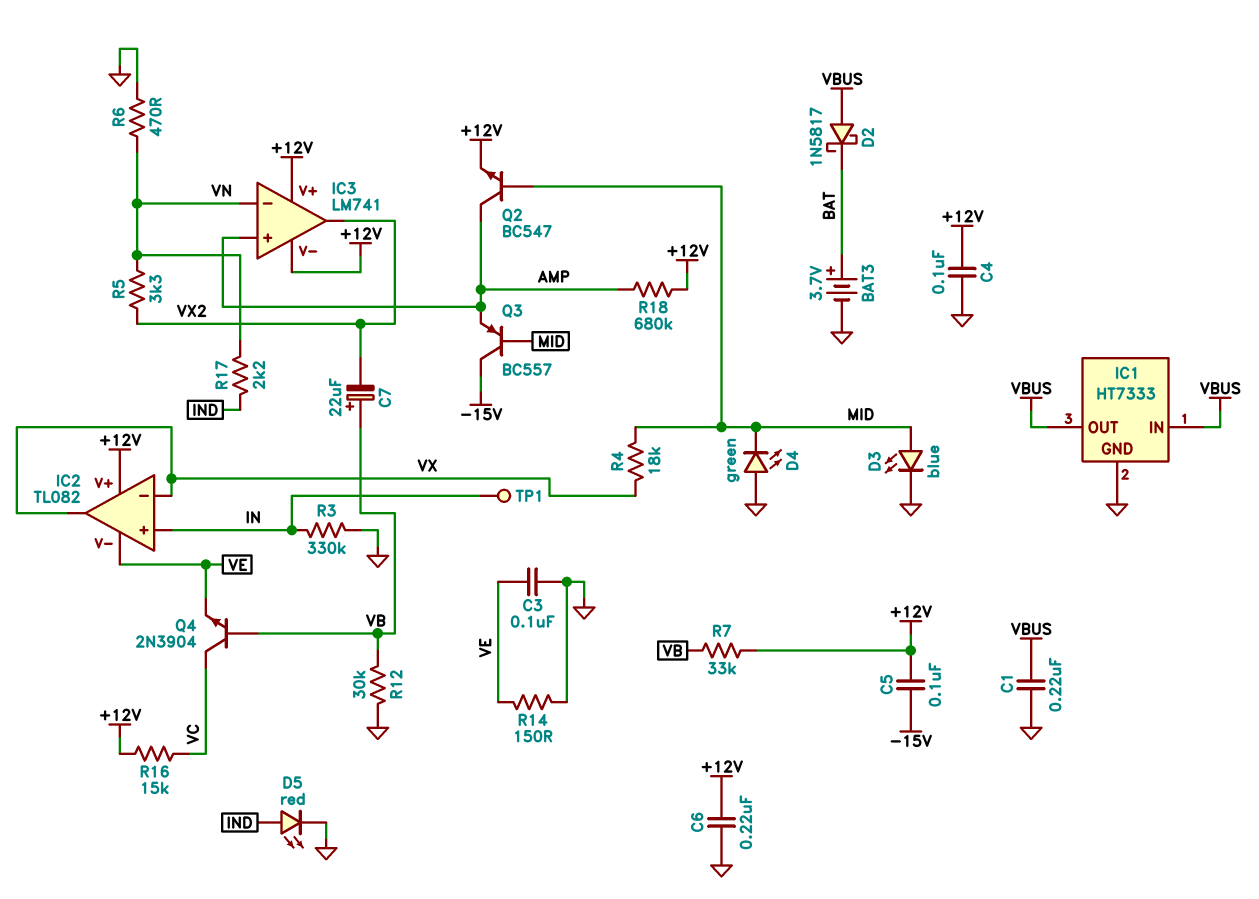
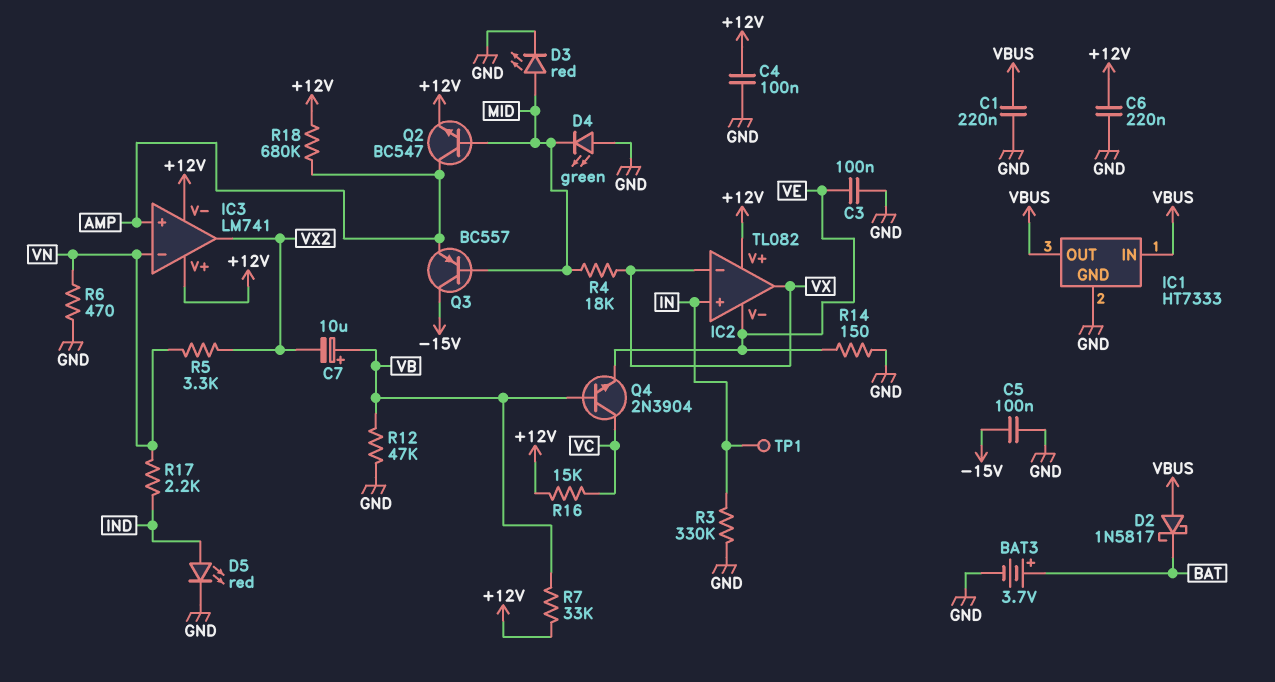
C5: 100nF (+12V, -15V) -> 100nF (-15V, GND)
C7: 22uF (plus VB, minus VX2) -> 10uF (plus VB, minus VX2)
D3: LED blue (A MID, K GND) -> LED red (A MID, K GND)
R12: 30k (GND, VB) -> 47k (GND, VB)

